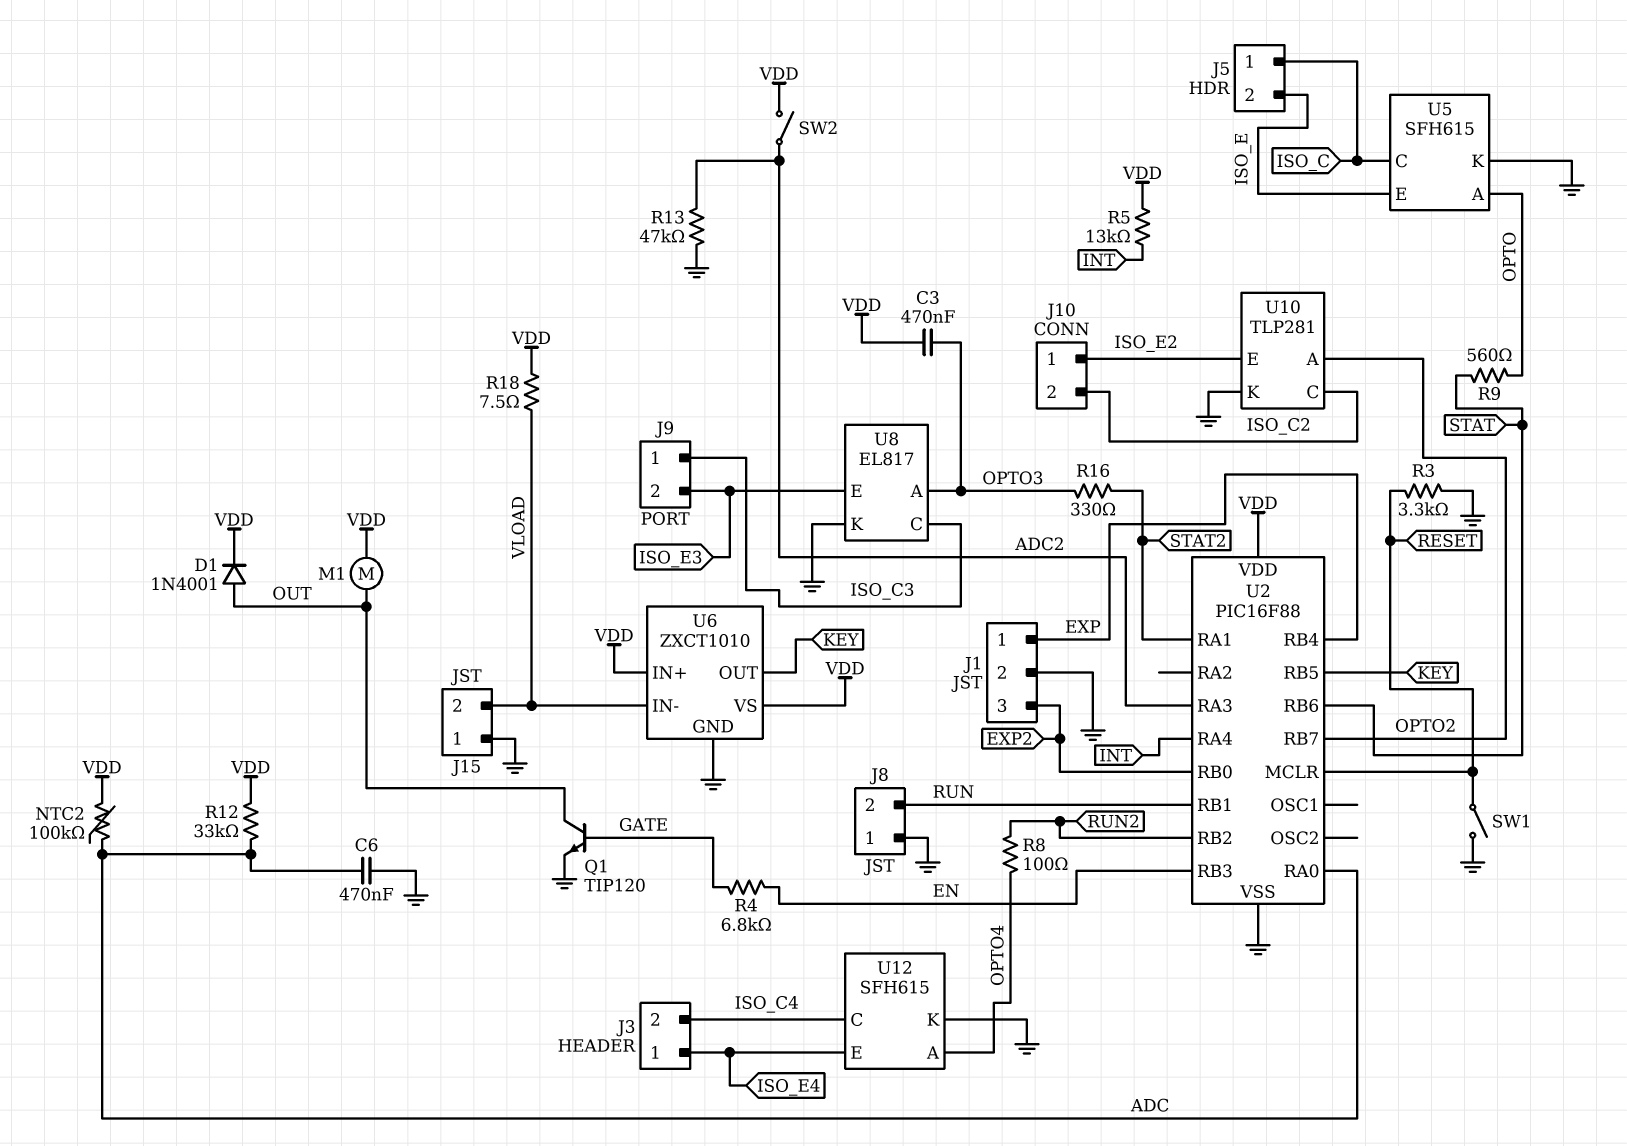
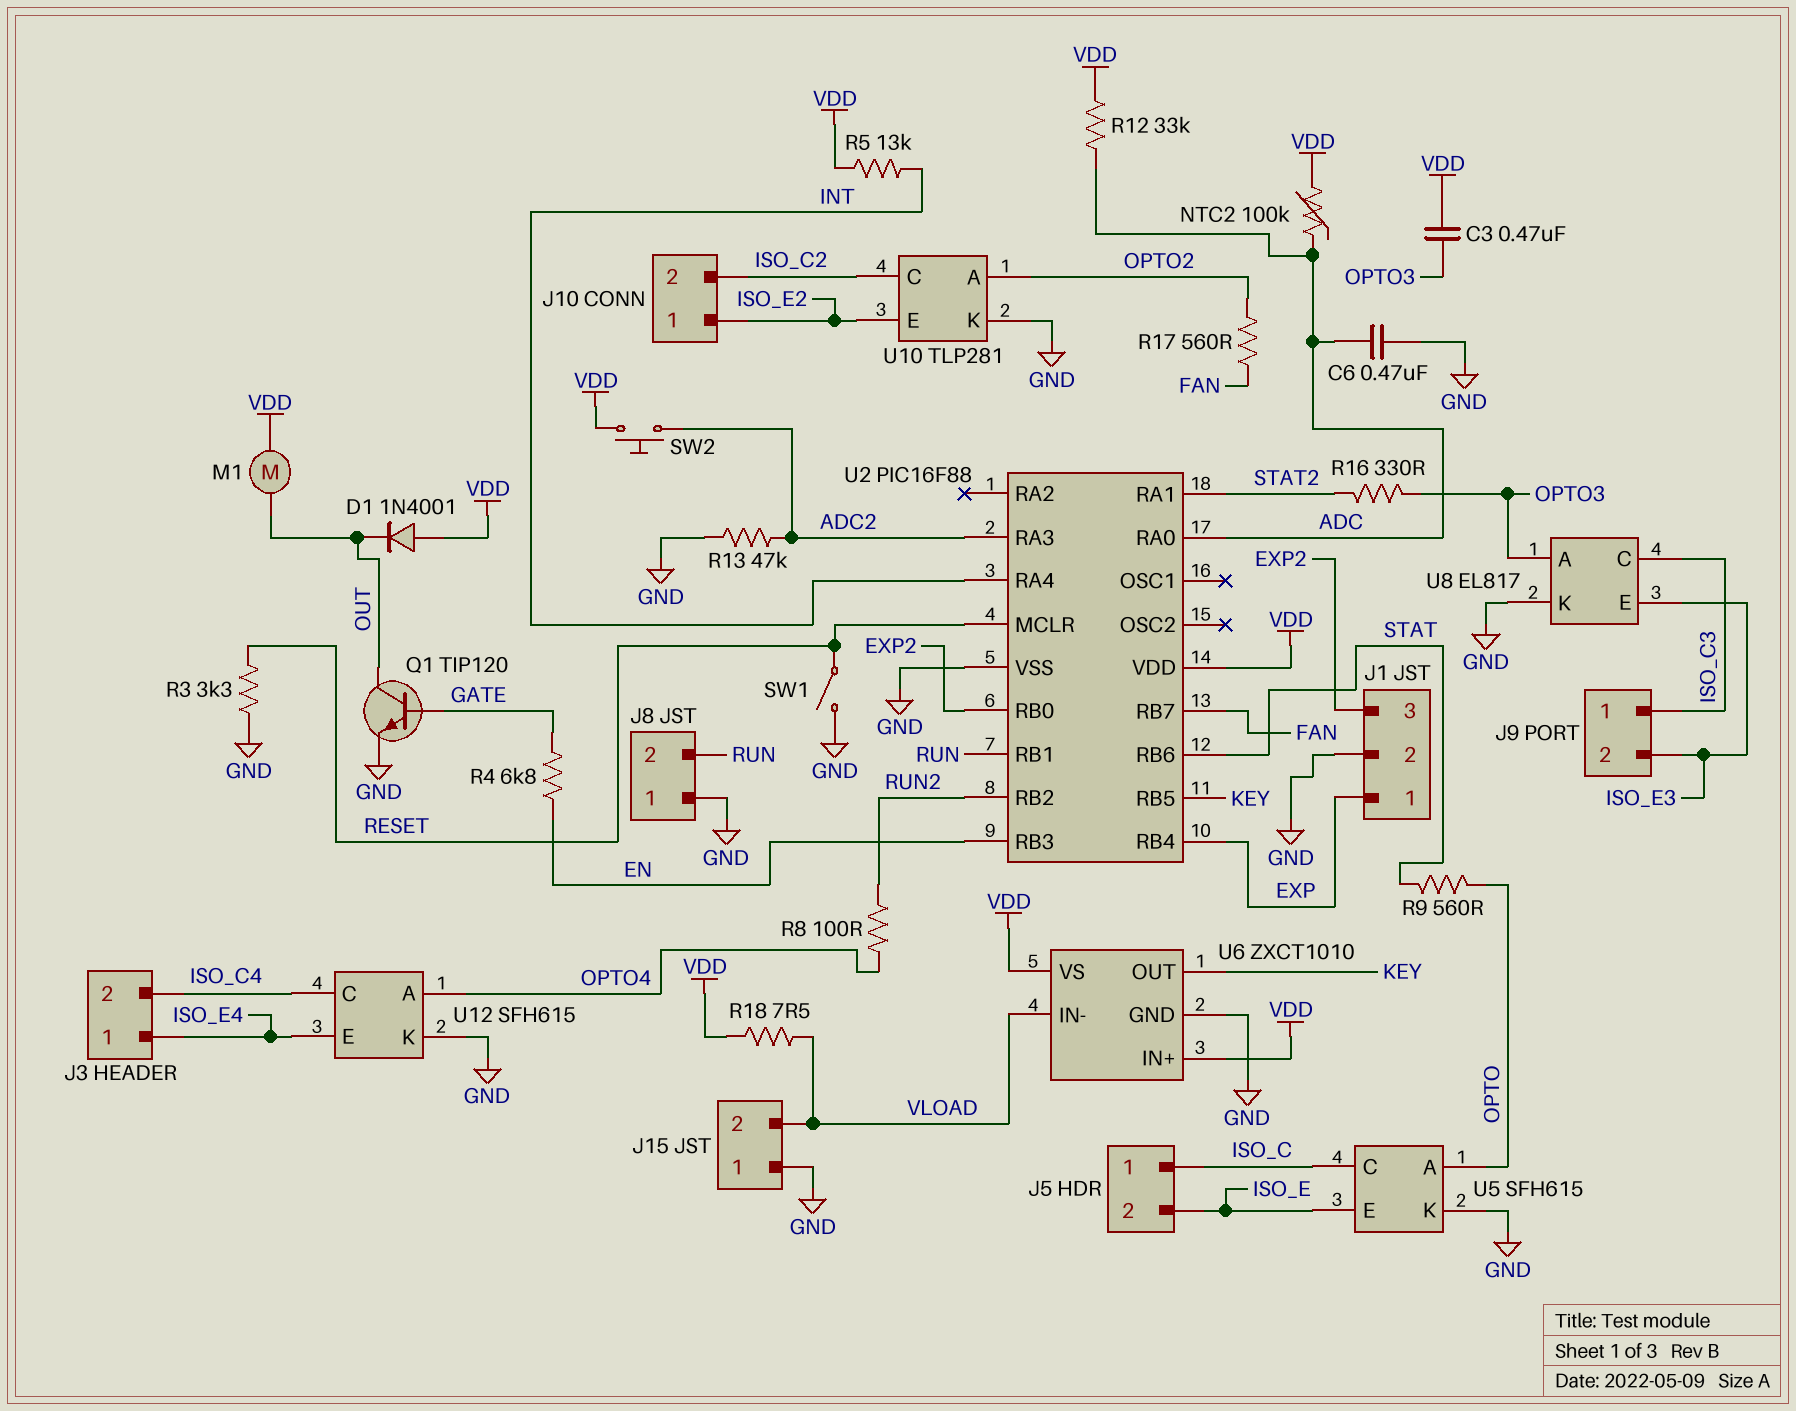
D1: diode 1N4001 (A OUT, K VDD) -> diode 1N4001 (A VDD, K OUT)
R17: none -> 560 (FAN, OPTO2)
SW2: switch (ADC2, VDD) -> button (ADC2, VDD)
U2 pin RB7: OPTO2 -> FAN

